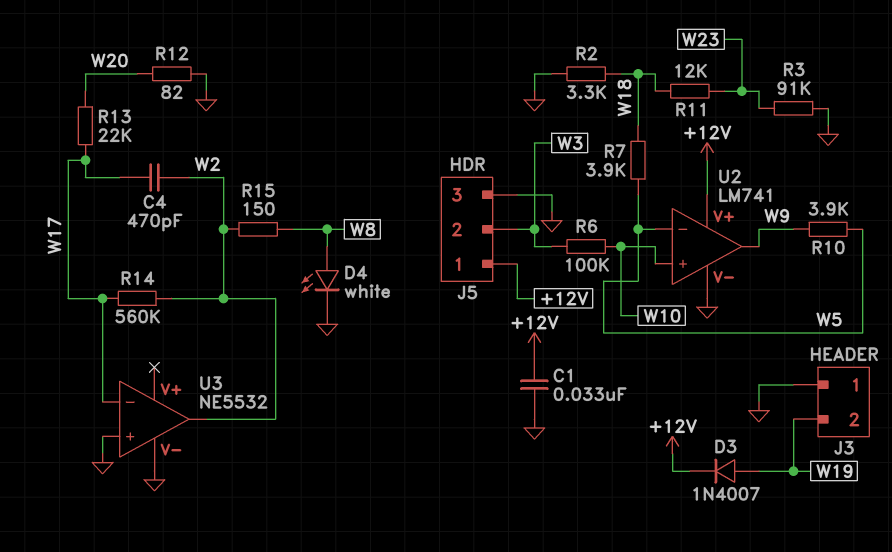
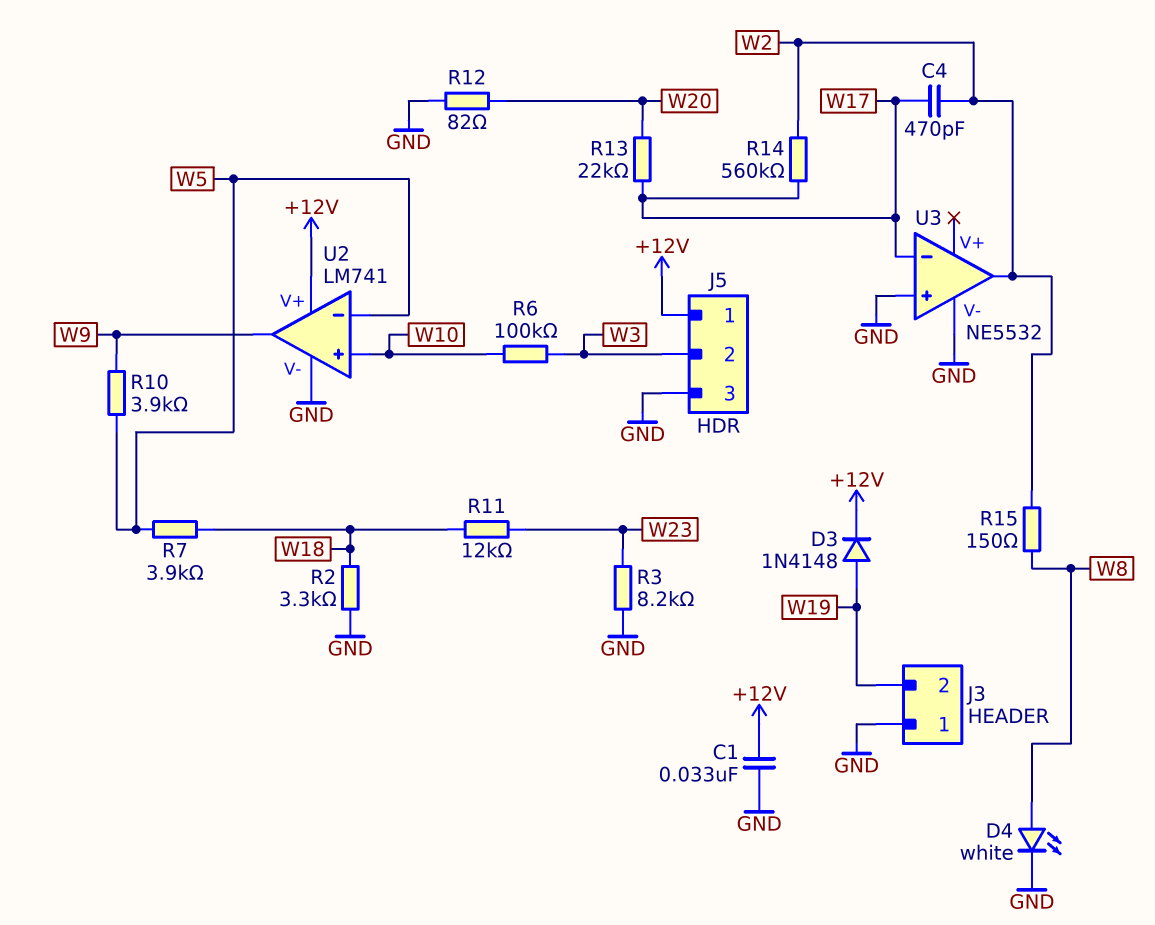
D3: diode 1N4007 (A W19, K +12V) -> diode 1N4148 (A W19, K +12V)
R3: 91k (GND, W23) -> 8.2k (GND, W23)

